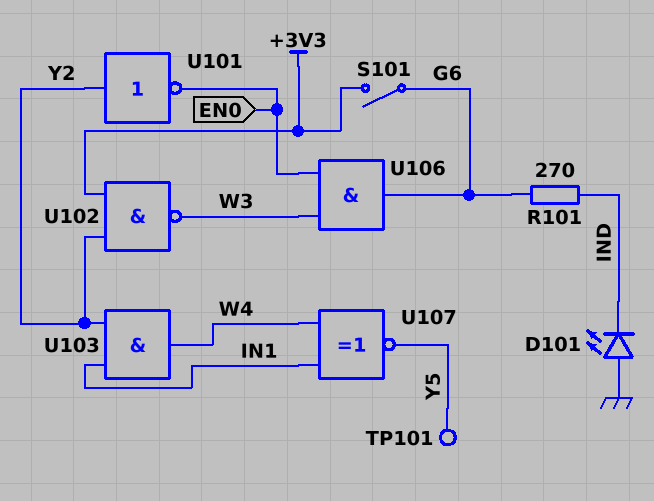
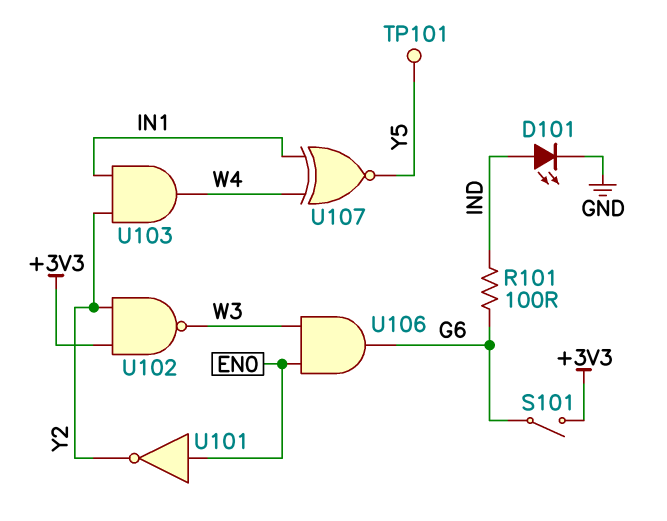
D101: LED (A GND, K IND) -> LED (A IND, K GND)
R101: 270 (G6, IND) -> 100 (G6, IND)
U101: NOT (in Y2, out EN0) -> NOT (in EN0, out Y2)

